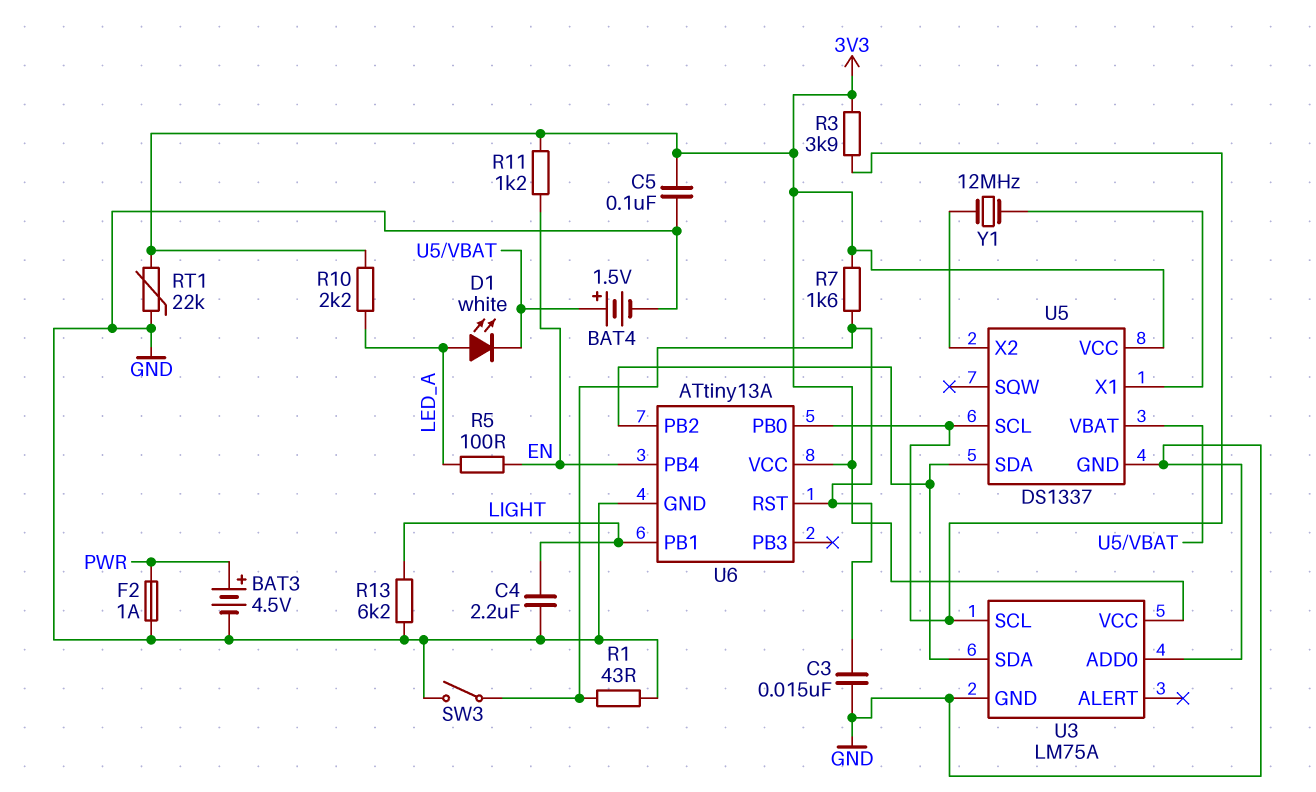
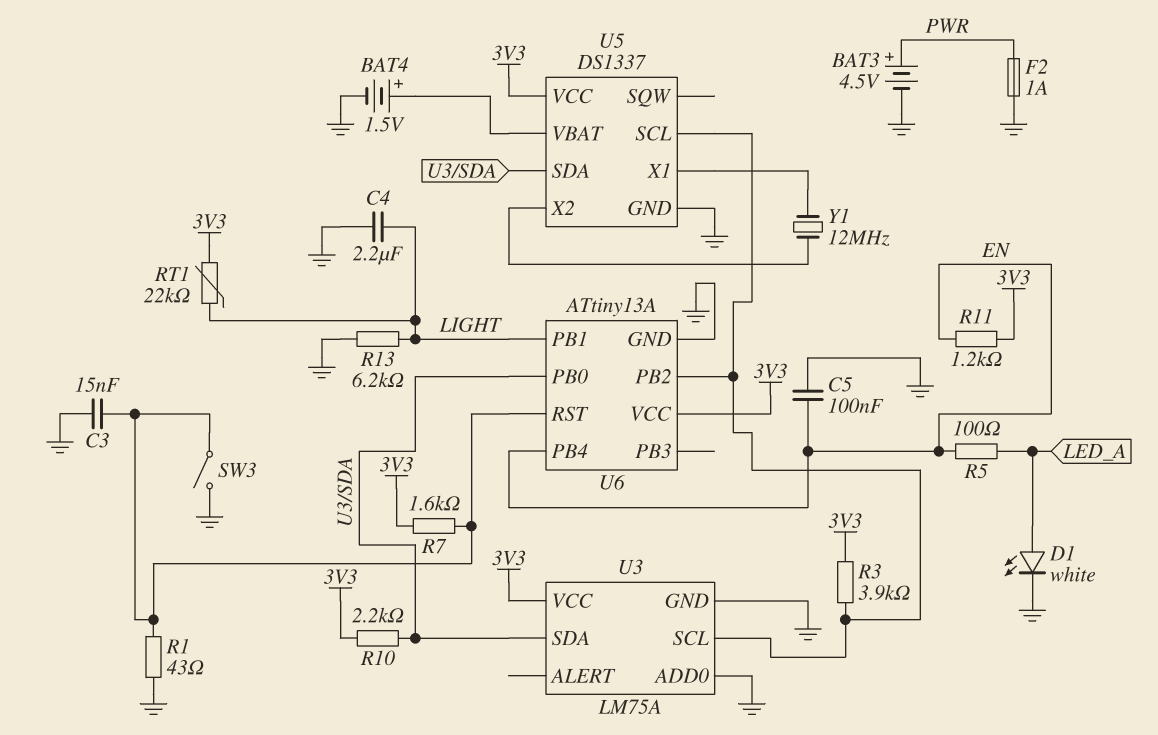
C5: 100nF (3V3, GND) -> 100nF (EN, GND)
D1: LED white (A LED_A, K U5/VBAT) -> LED white (A LED_A, K GND)
R10: 2.2k (3V3, LED_A) -> 2.2k (3V3, U3/SDA)
RT1: 22k (3V3, GND) -> 22k (3V3, LIGHT)
U6 pin PB0: U3/SCL -> U3/SDA
U6 pin PB2: U3/SDA -> U3/SCL

